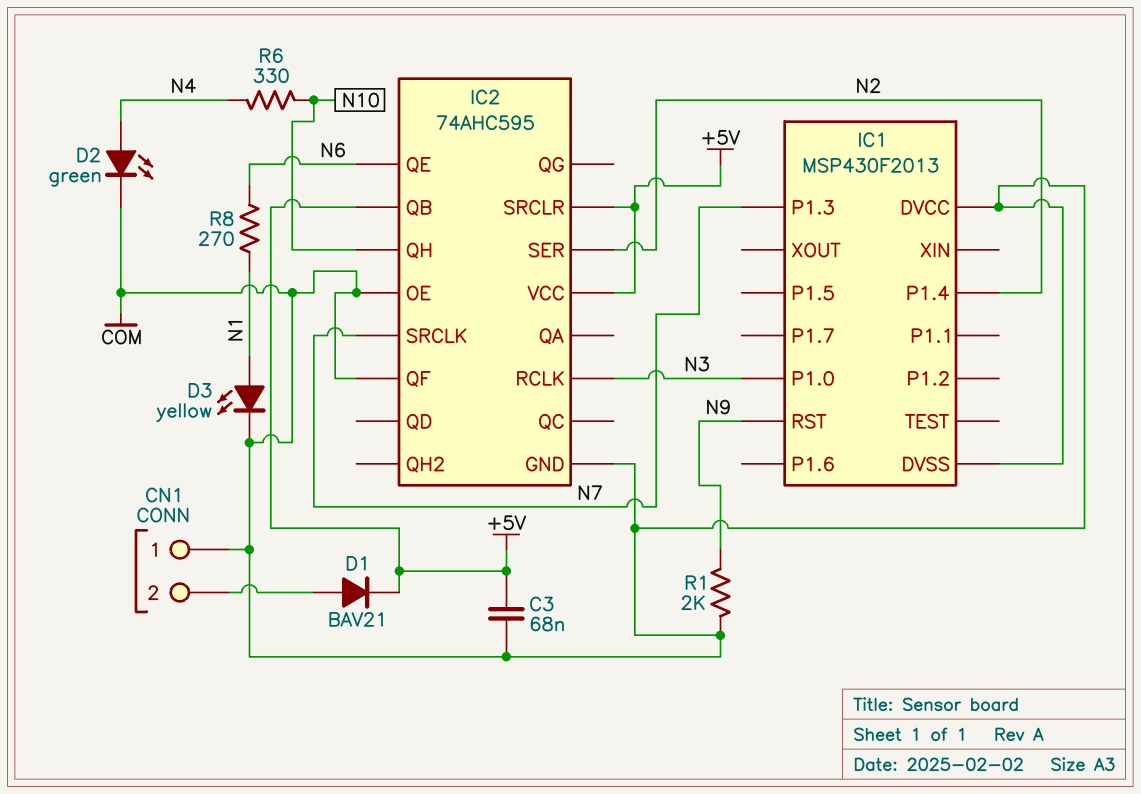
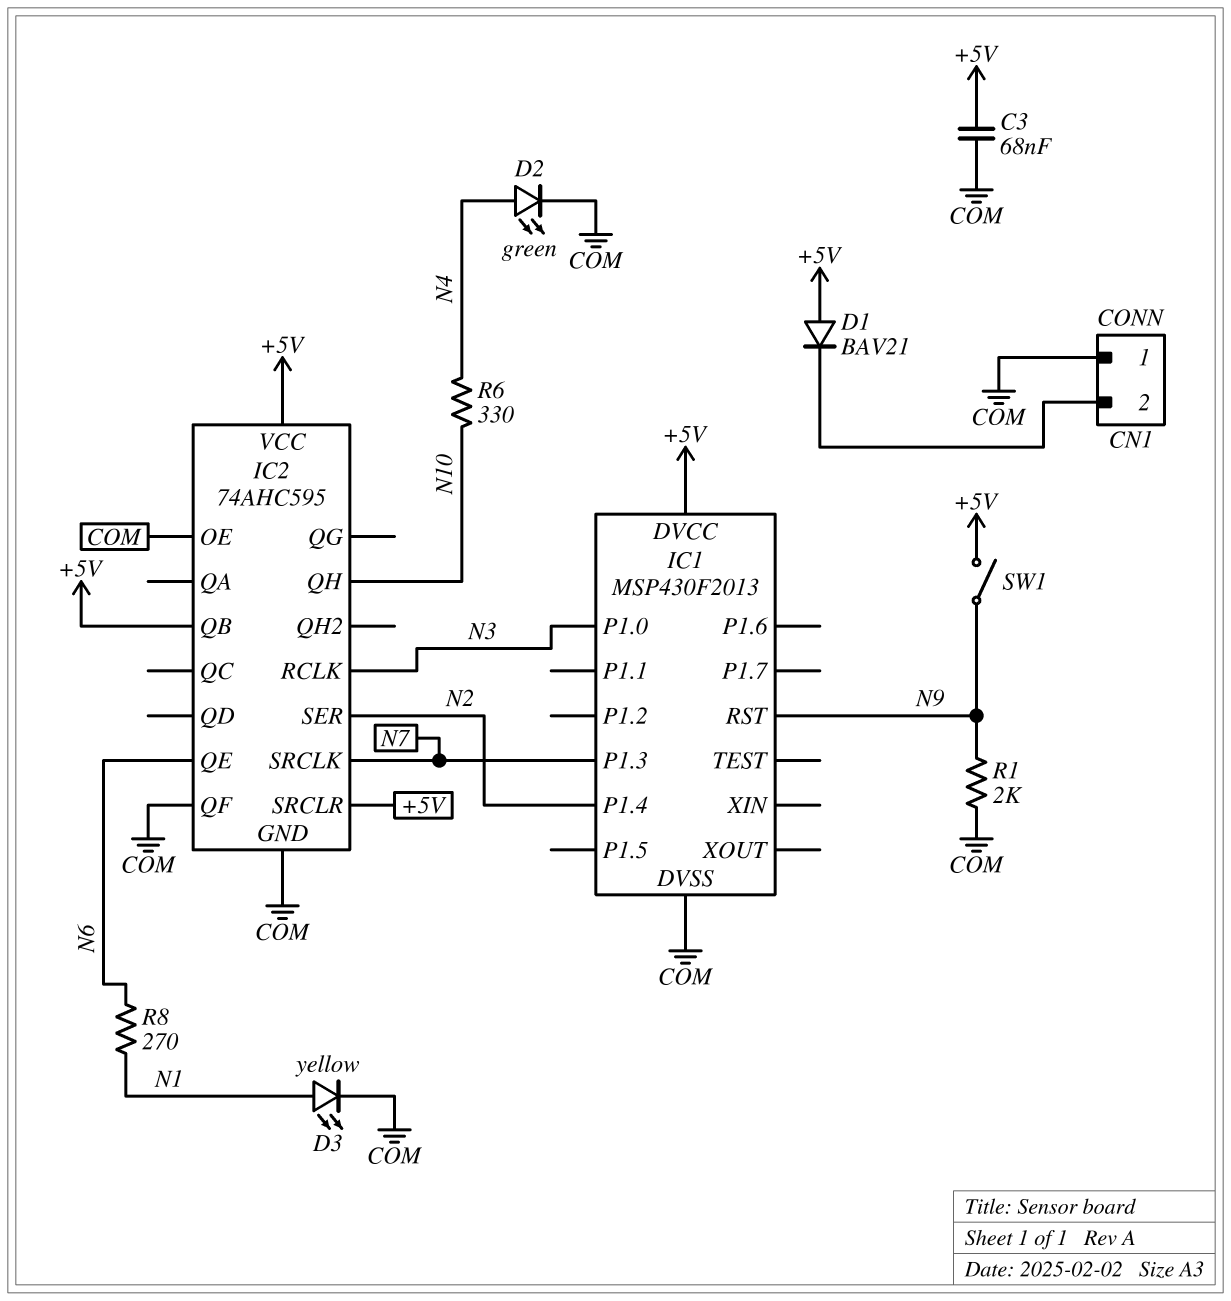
D1: diode BAV21 (A CN1/2, K +5V) -> diode BAV21 (A +5V, K CN1/2)
IC1 pin DVCC: COM -> +5V
SW1: none -> switch (+5V, N9)

